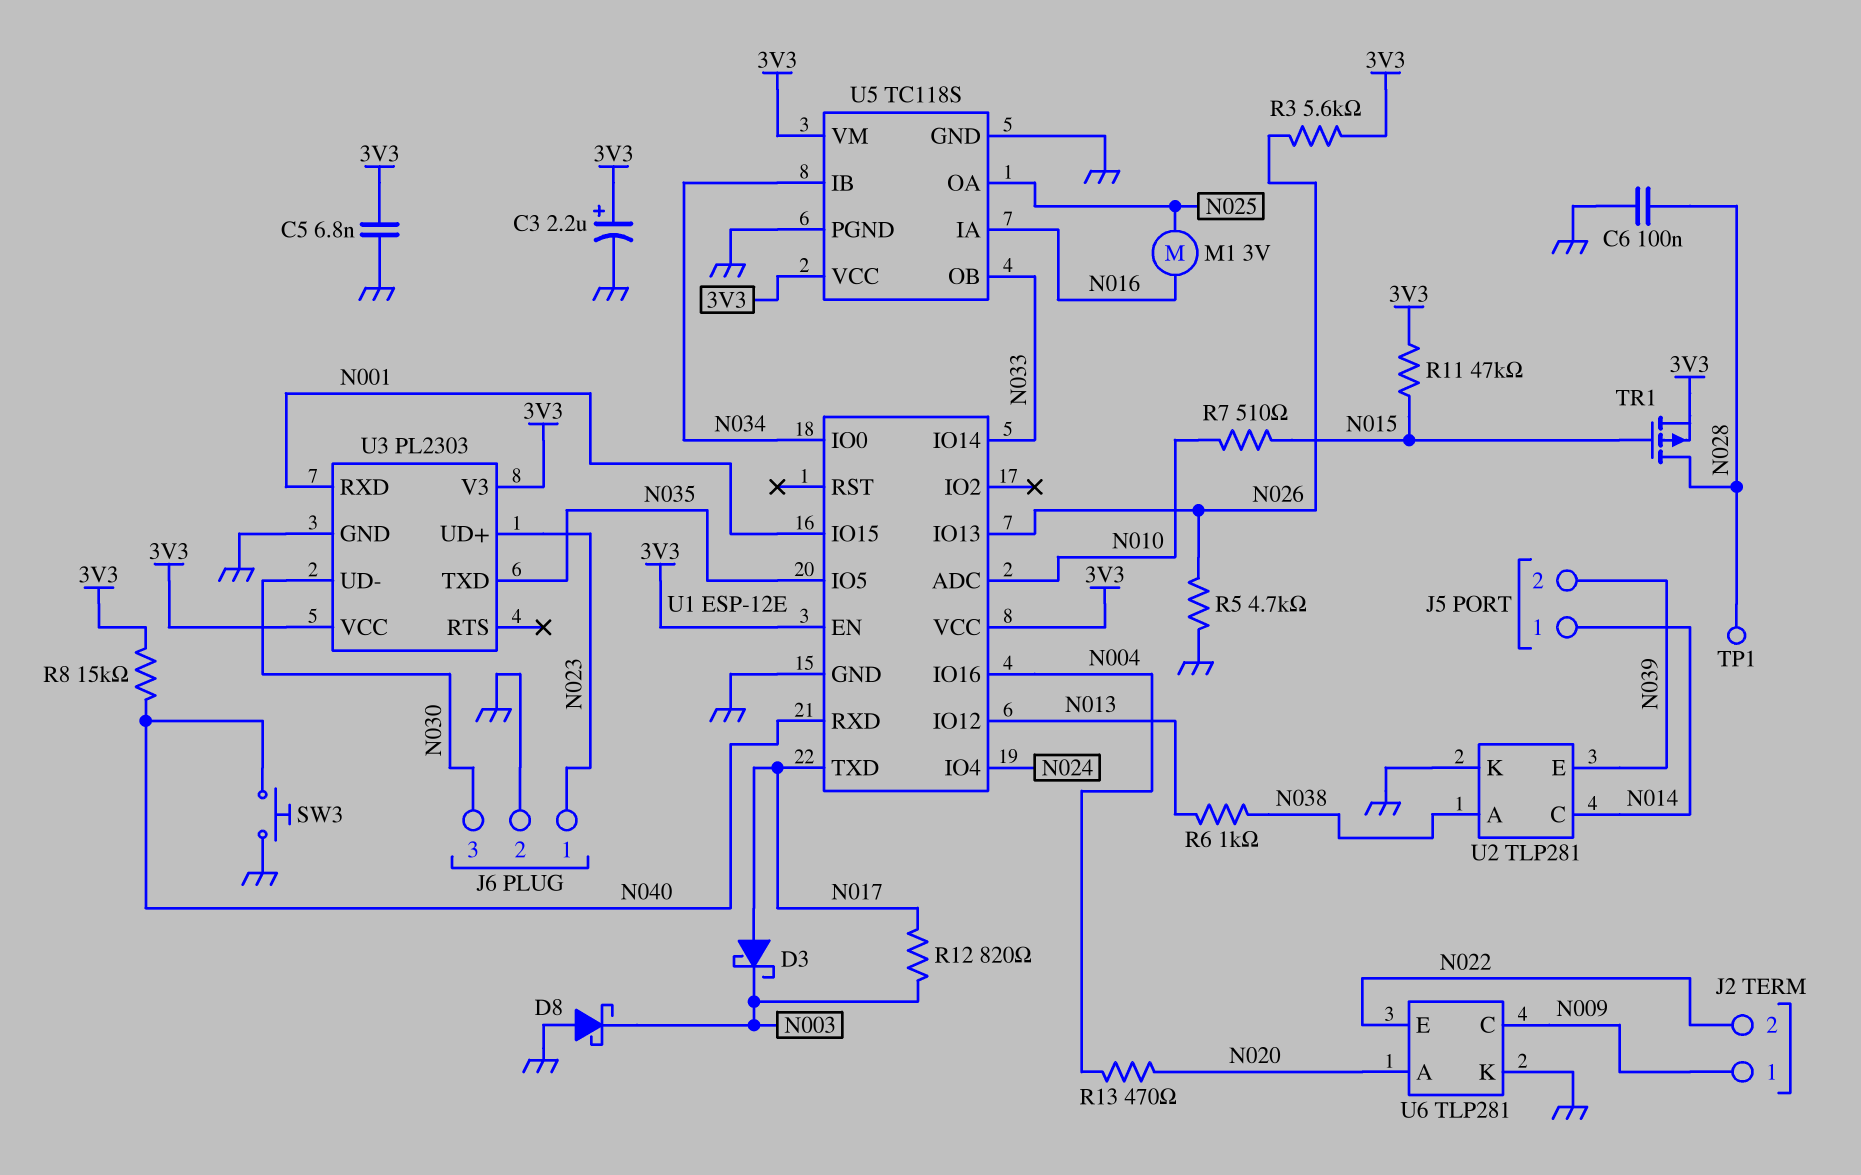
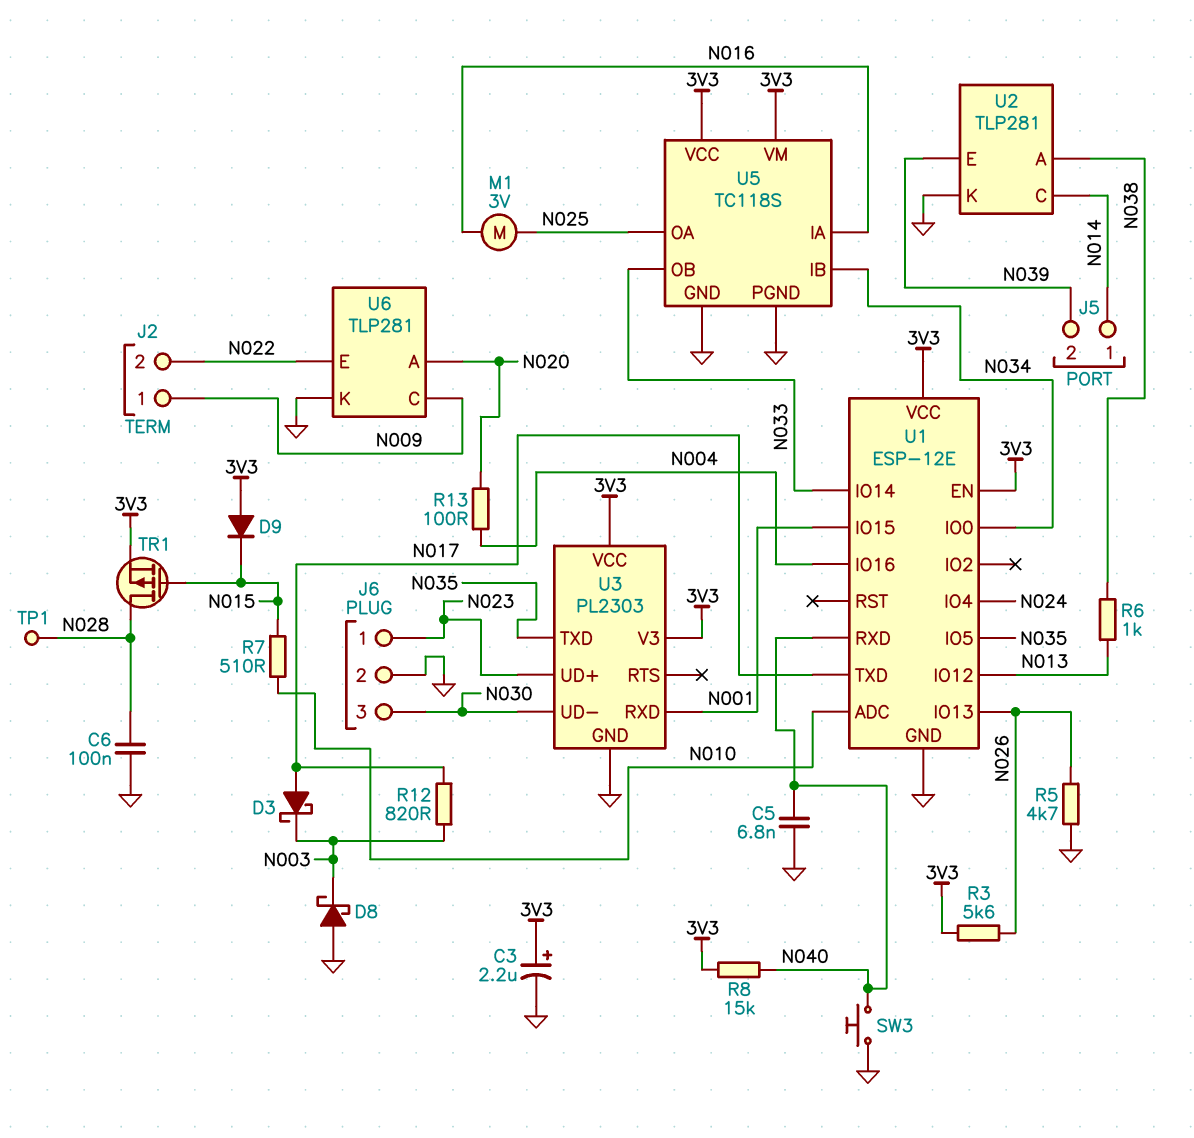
C5: 6.8nF (3V3, GND) -> 6.8nF (GND, N040)
D9: none -> diode (A 3V3, K N015)
R11: 47k (3V3, N015) -> none
R13: 470 (N004, N020) -> 100 (N004, N020)

